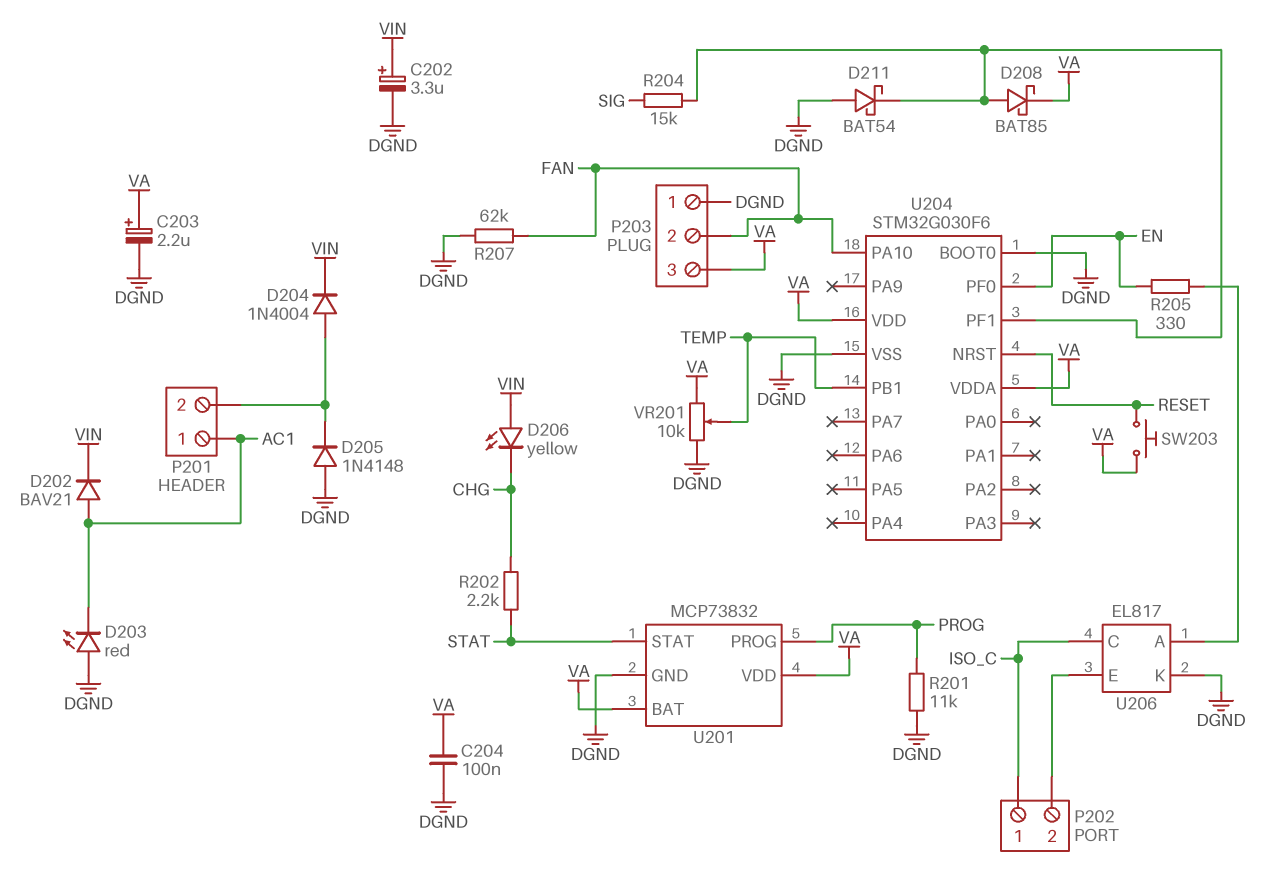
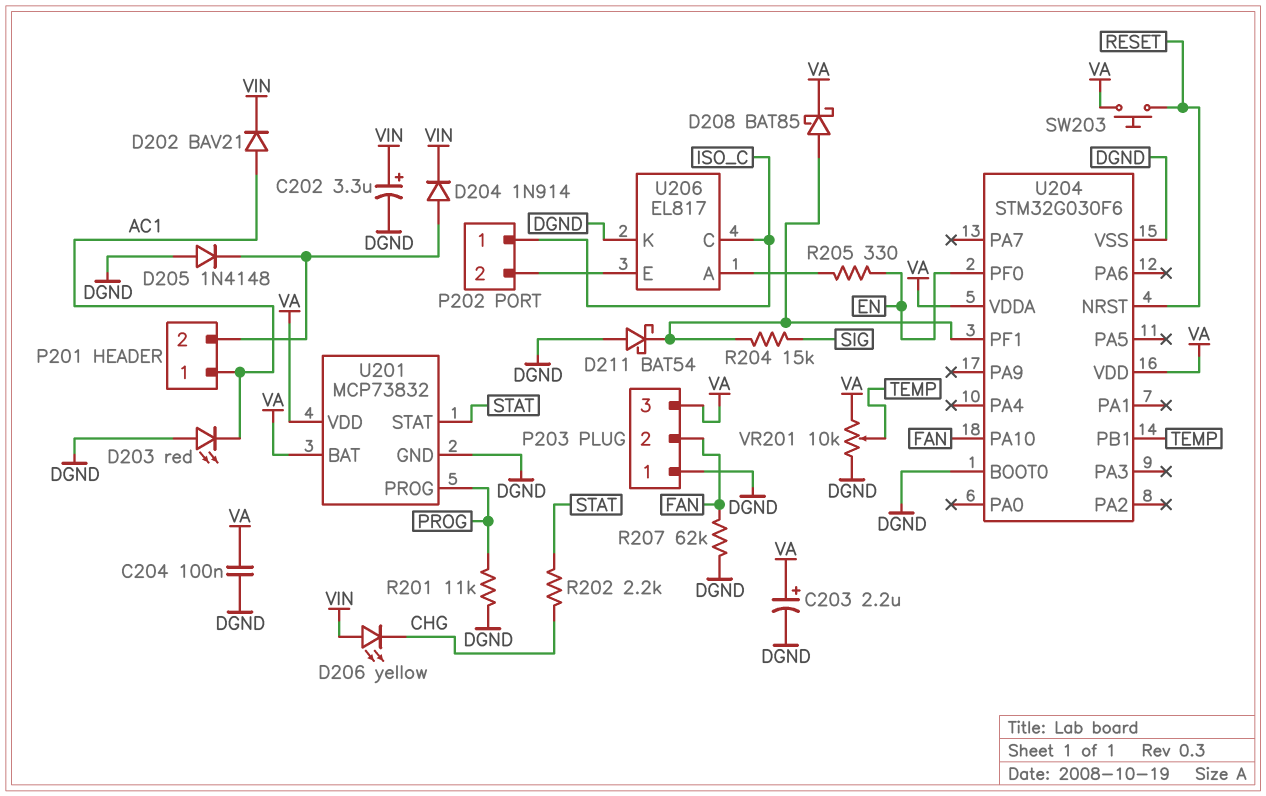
D204: diode 1N4004 (A P201/2, K VIN) -> diode 1N914 (A P201/2, K VIN)

